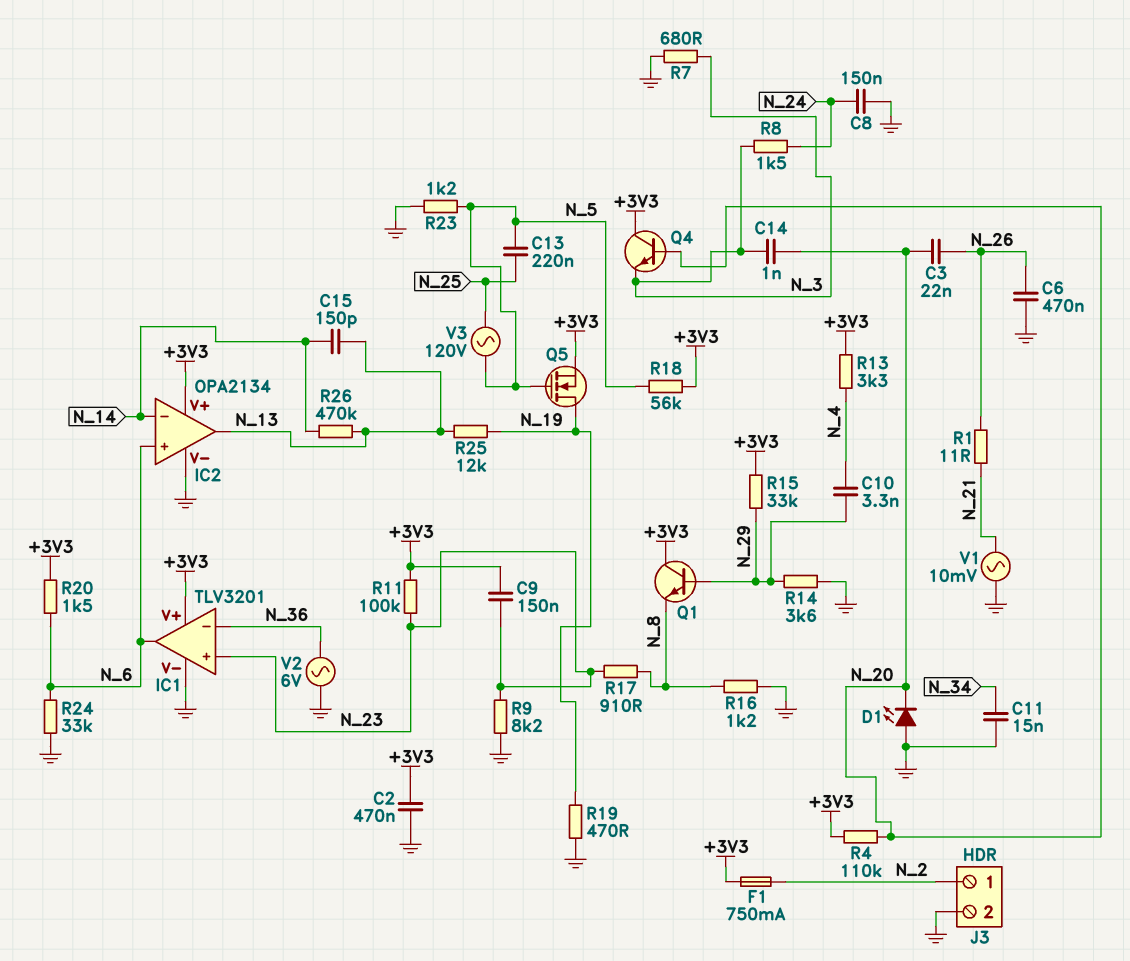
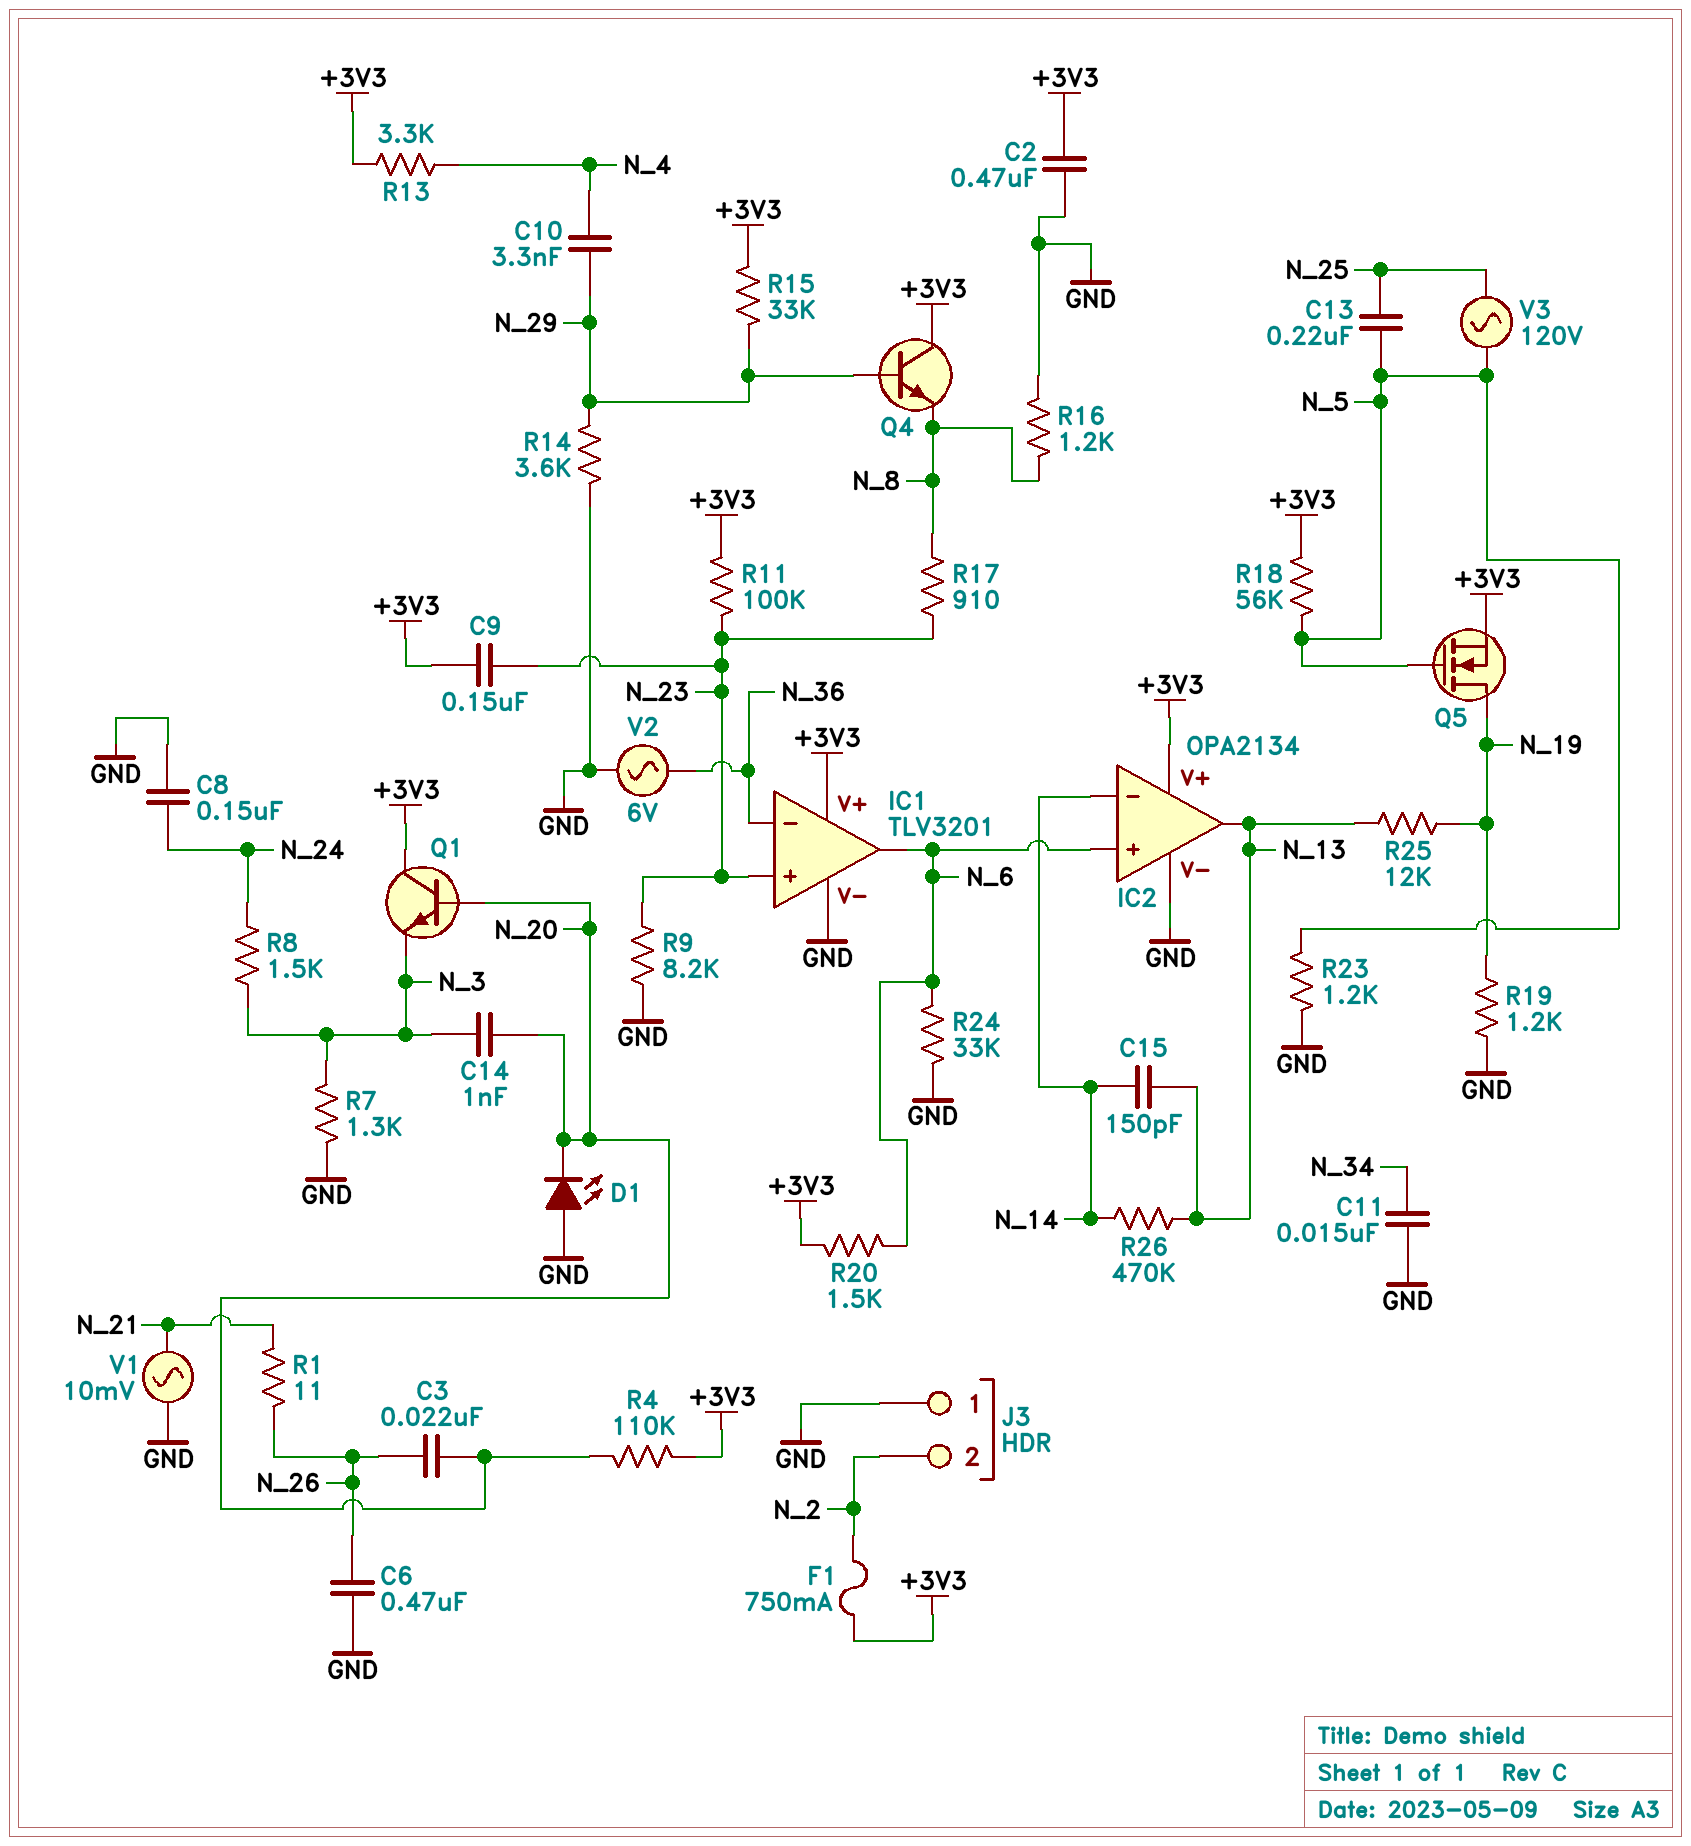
J3 pin 1: N_2 -> GND
J3 pin 2: GND -> N_2
Q1: NPN (B N_29, C +3V3, E N_8) -> NPN (B N_20, C +3V3, E N_3)
Q4: NPN (B N_20, C +3V3, E N_3) -> NPN (B N_29, C +3V3, E N_8)
R7: 680 (GND, N_3) -> 1.3k (GND, N_3)
R19: 470 (GND, N_19) -> 1.2k (GND, N_19)

